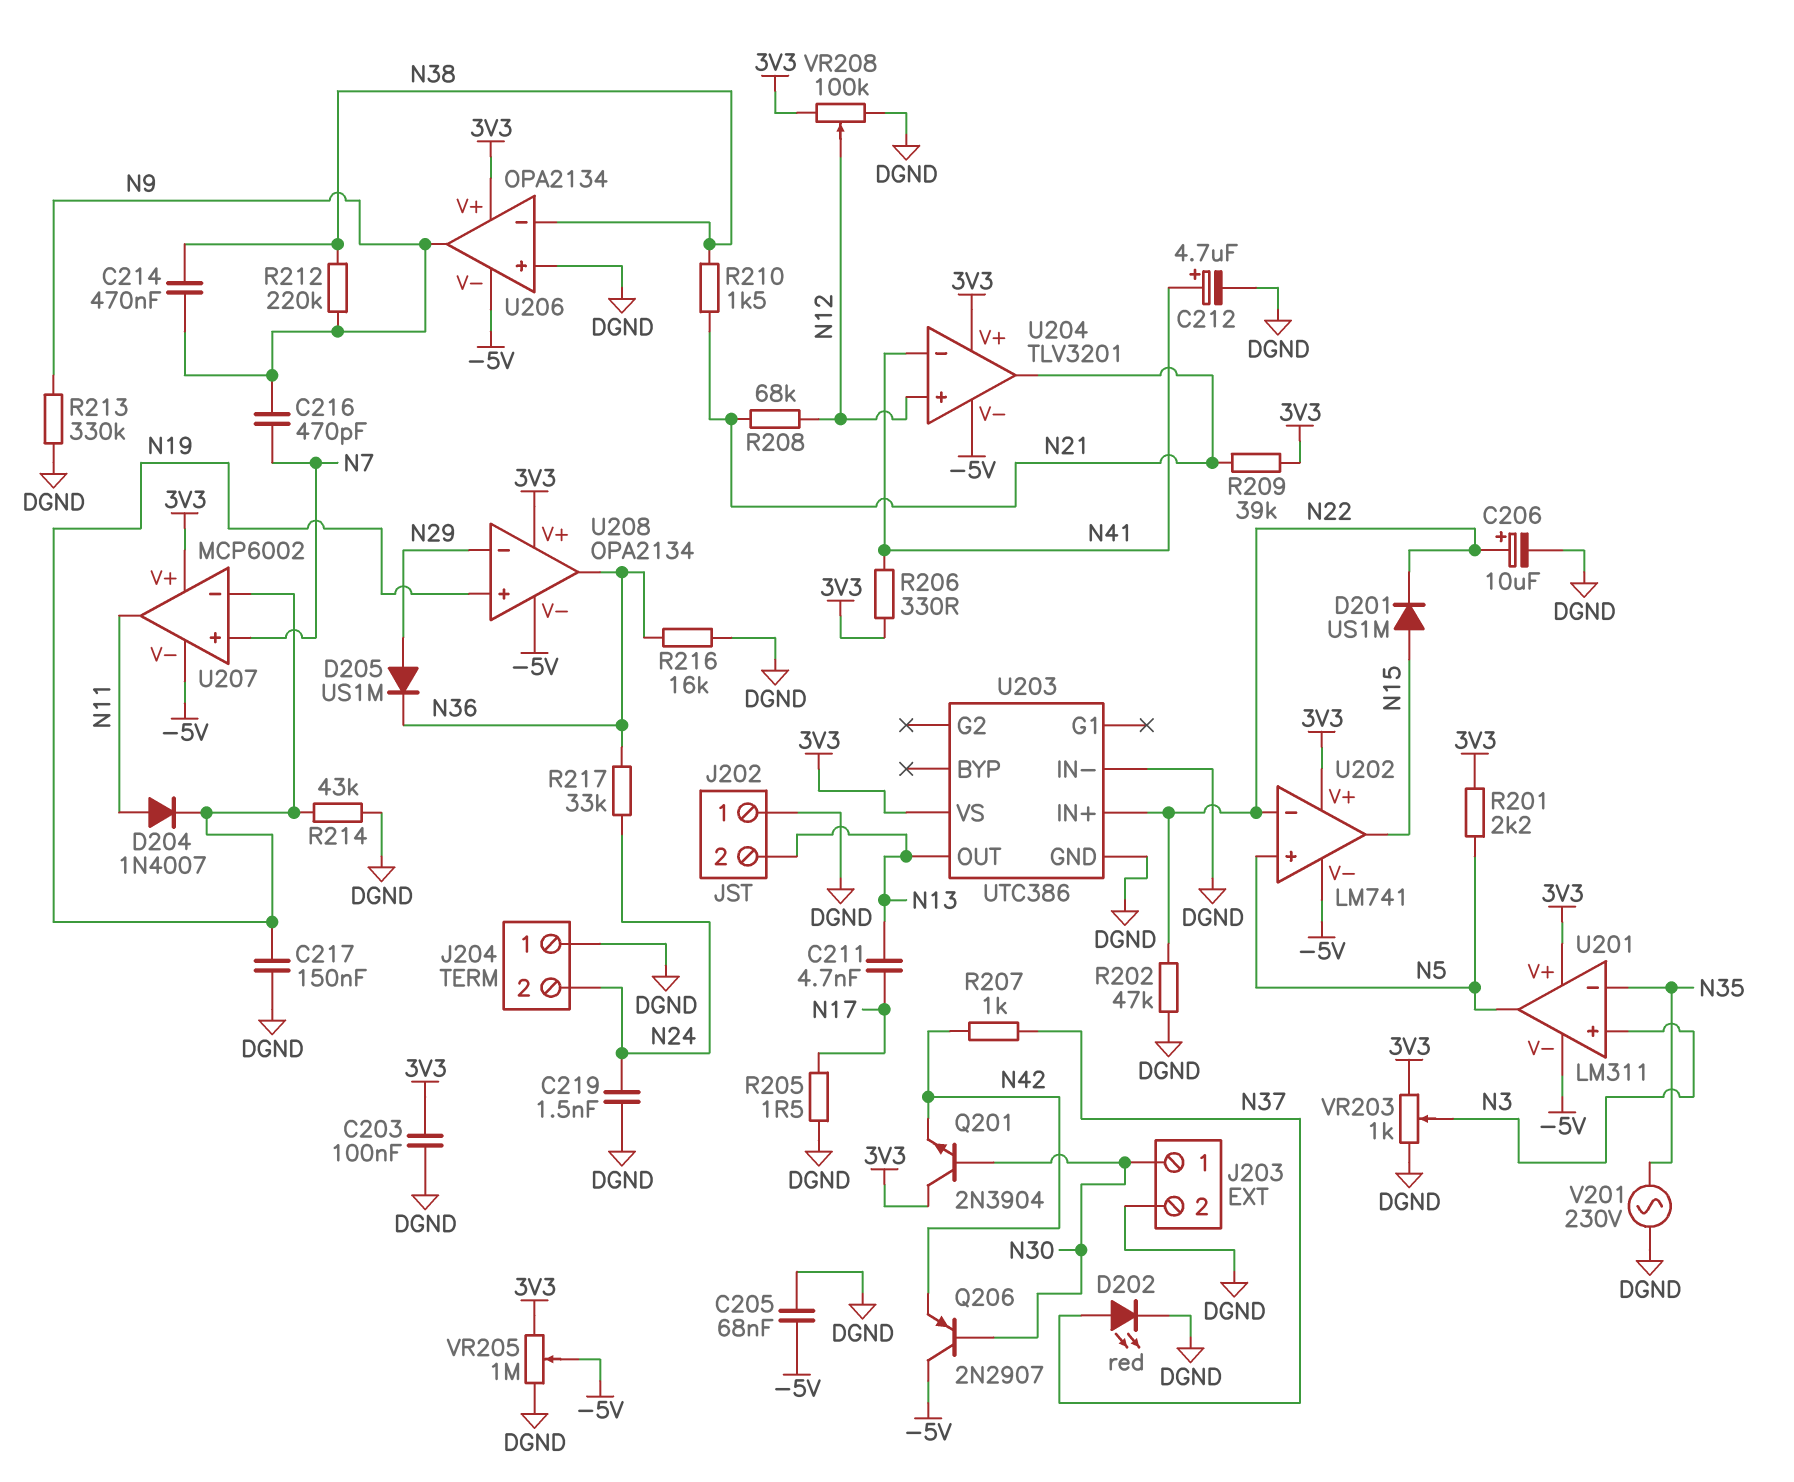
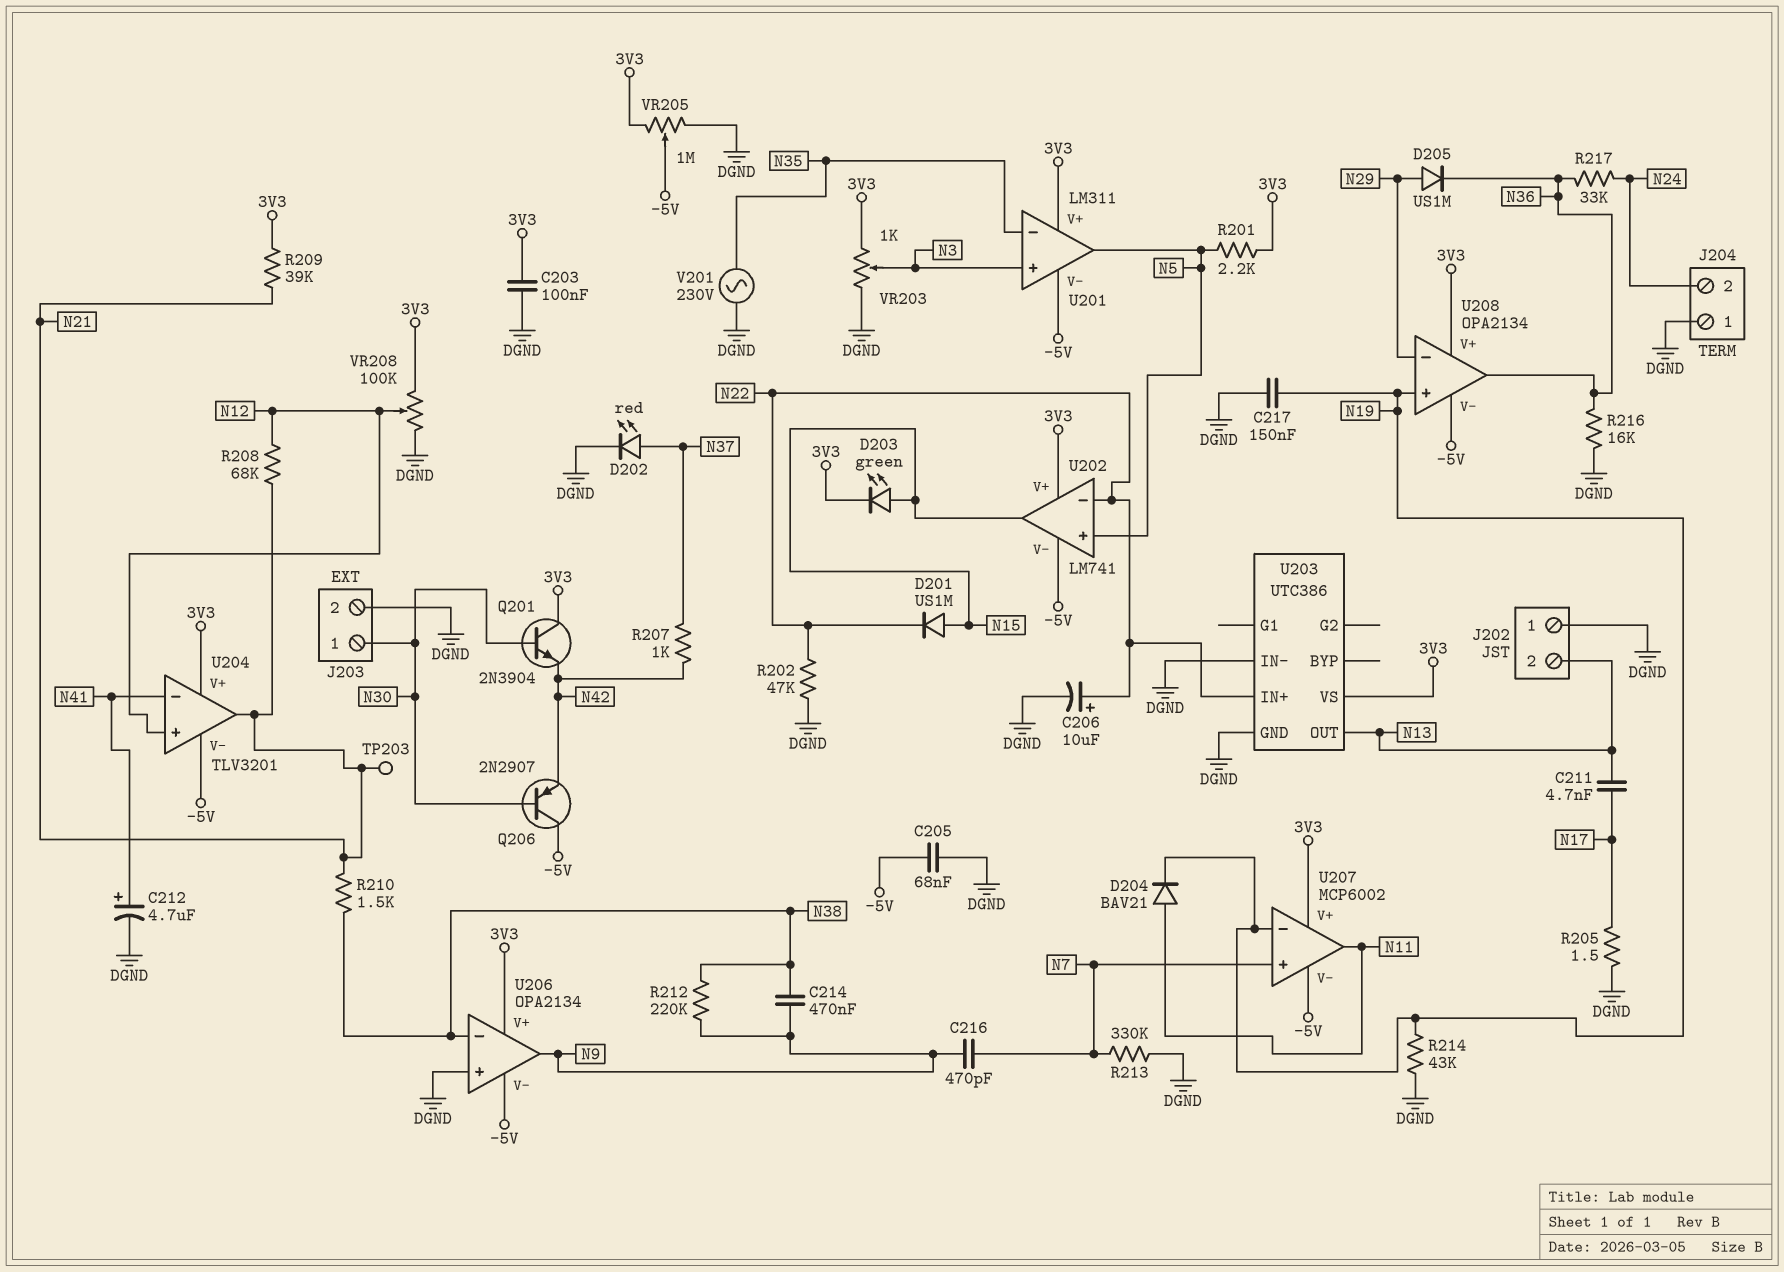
C219: 1.5nF (DGND, N24) -> none
D203: none -> LED green (A N15, K 3V3)
D204: diode 1N4007 (A N11, K N19) -> diode BAV21 (A N11, K N19)
R206: 330 (3V3, N41) -> none
R213: 330k (DGND, N9) -> 330k (DGND, N7)
TP203: none -> test point (N21)

